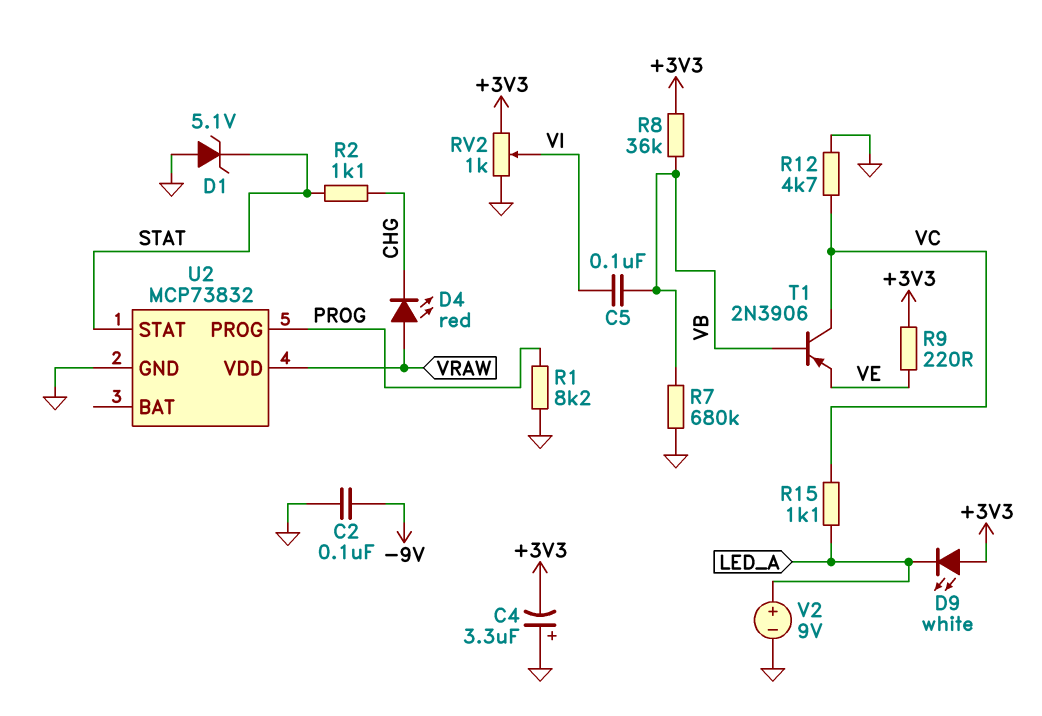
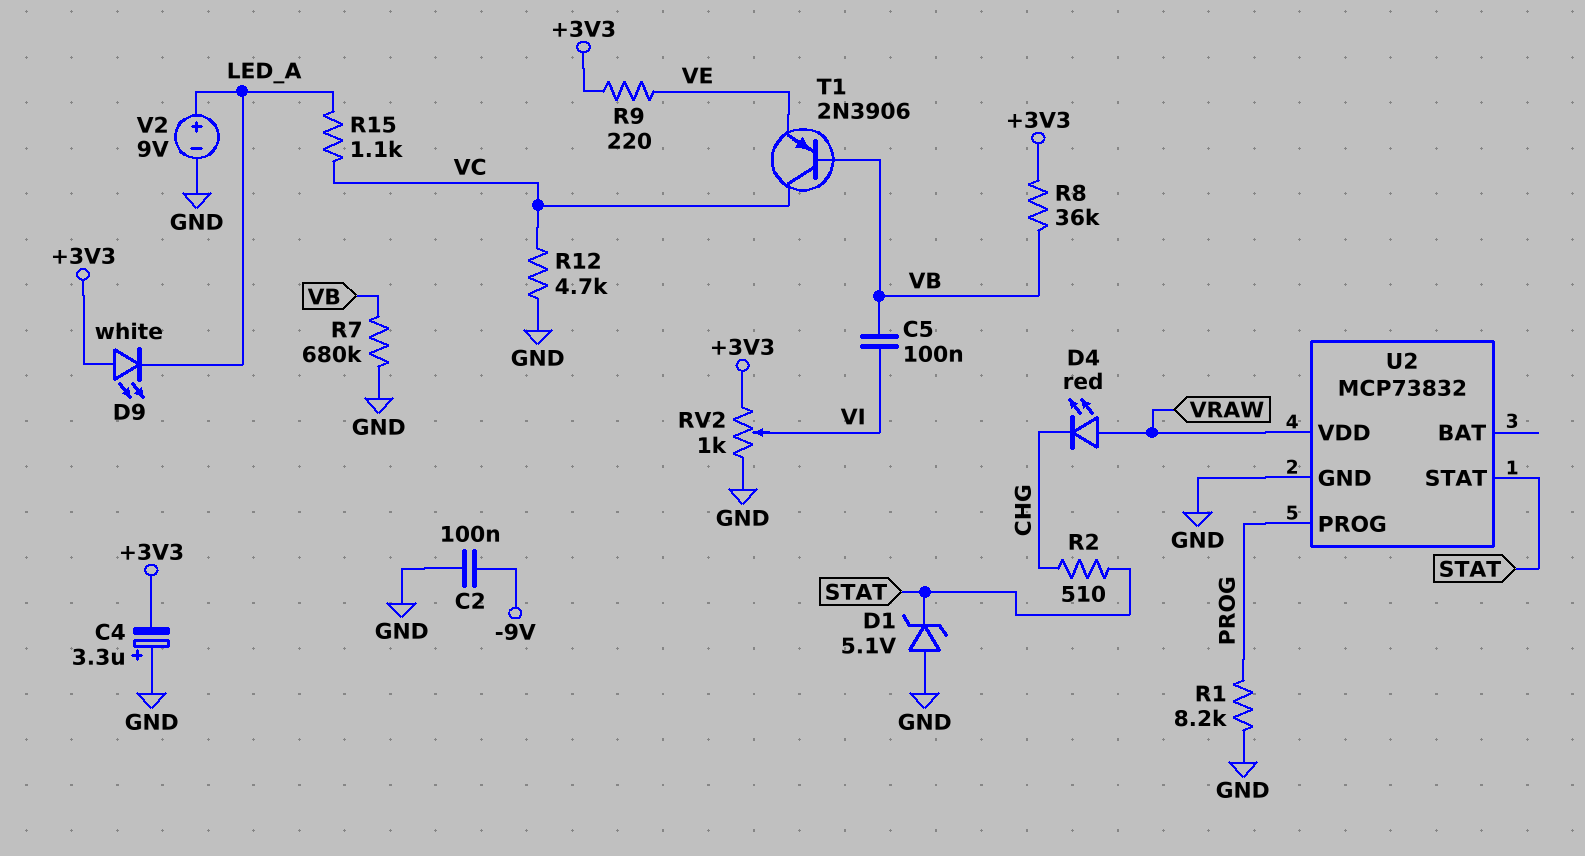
R2: 1.1k (CHG, STAT) -> 510 (CHG, STAT)

